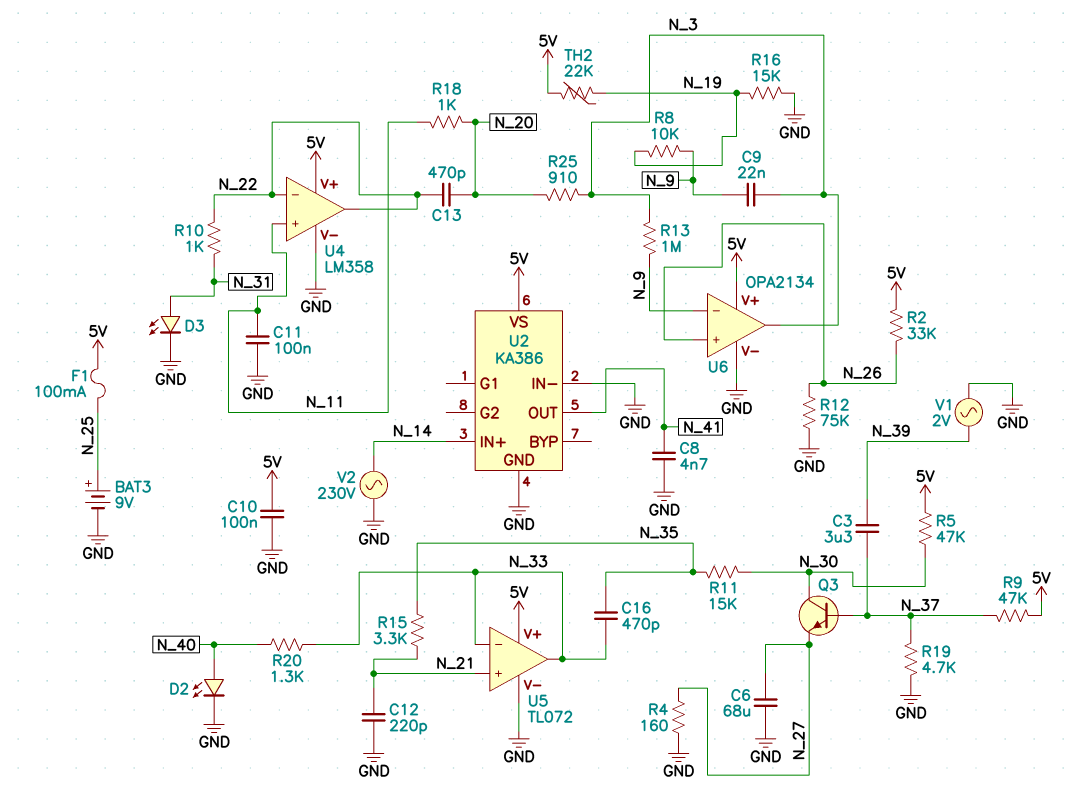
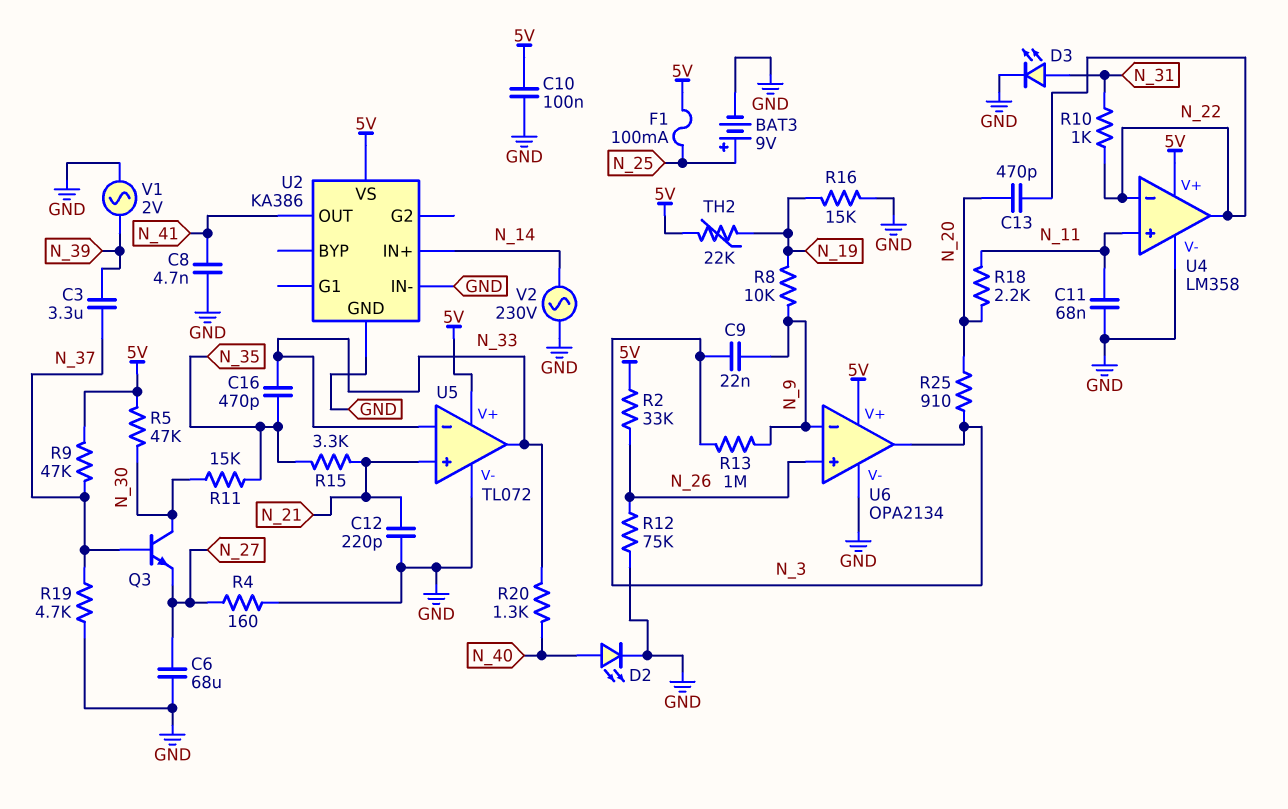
C11: 100nF (GND, N_11) -> 68nF (GND, N_11)
R18: 1k (N_11, N_20) -> 2.2k (N_11, N_20)

